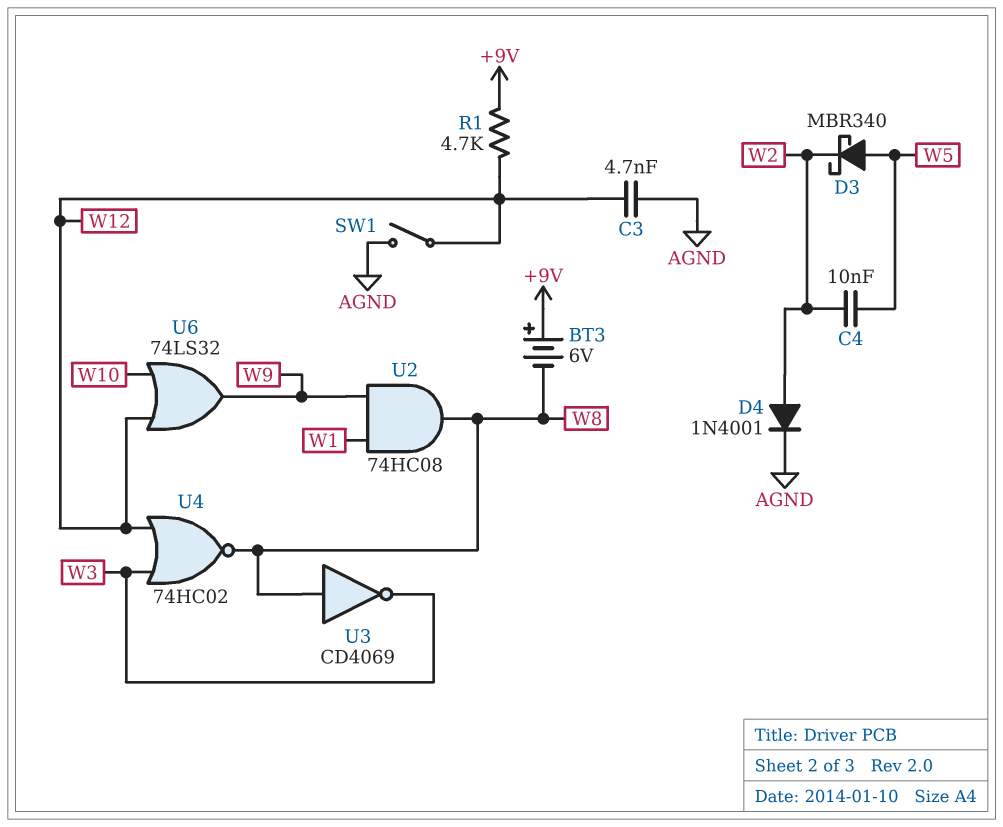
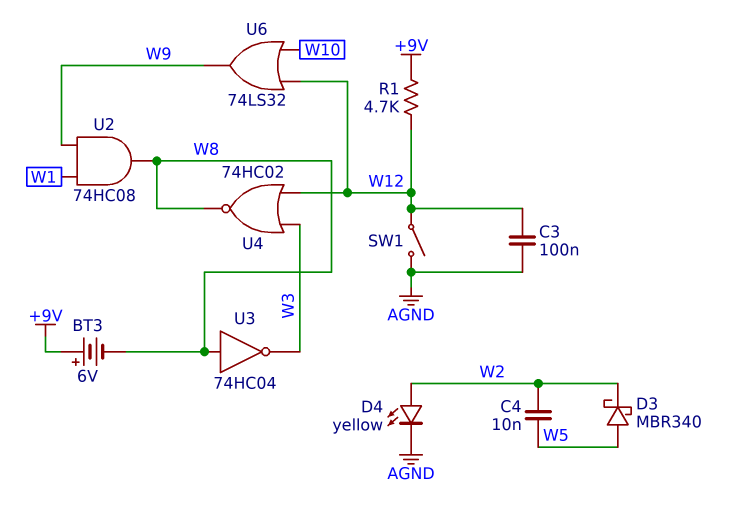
C3: 4.7nF (AGND, W12) -> 100nF (AGND, W12)
D4: diode 1N4001 (A W2, K AGND) -> LED yellow (A W2, K AGND)
U3: NOT CD4069 (in W8, out W3) -> NOT 74HC04 (in W8, out W3)

